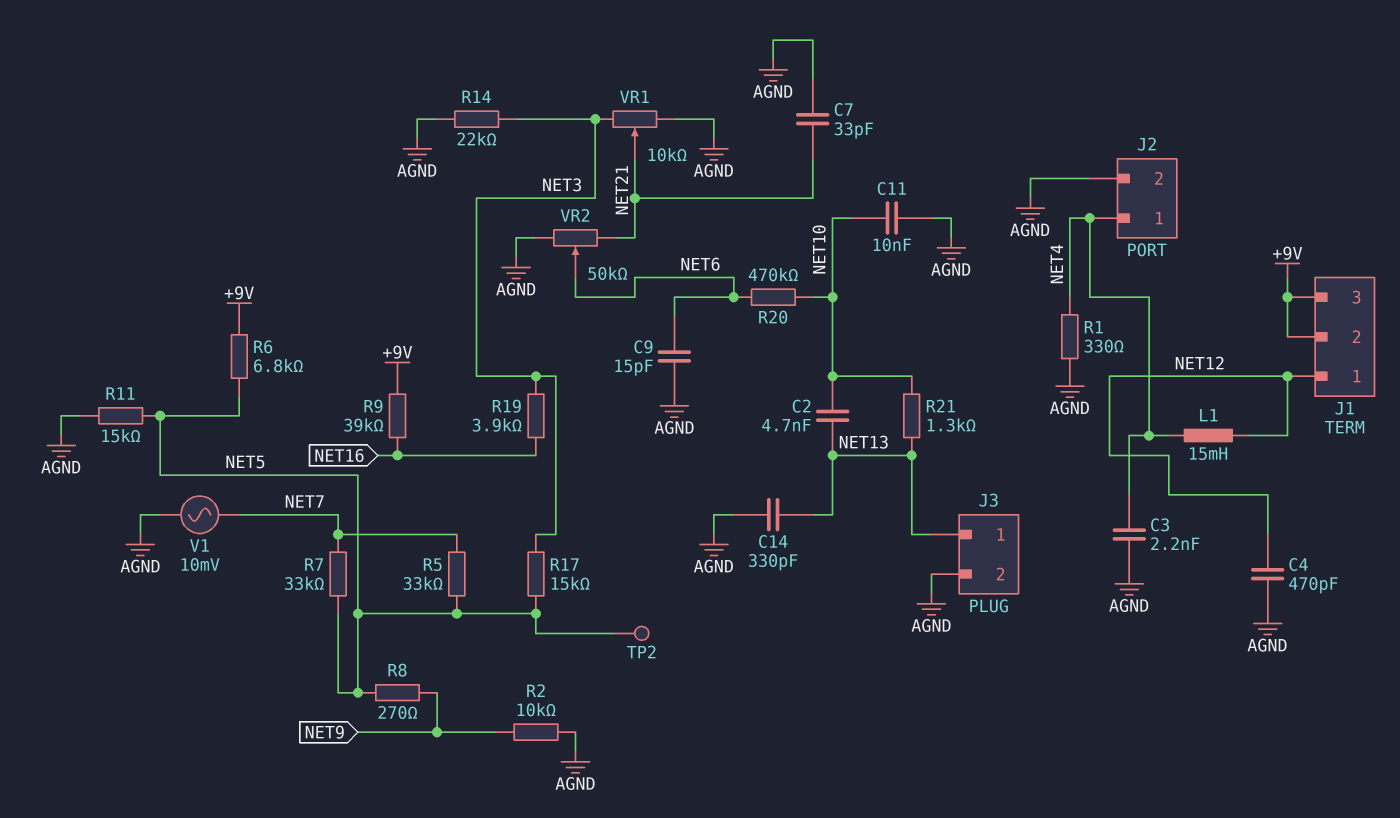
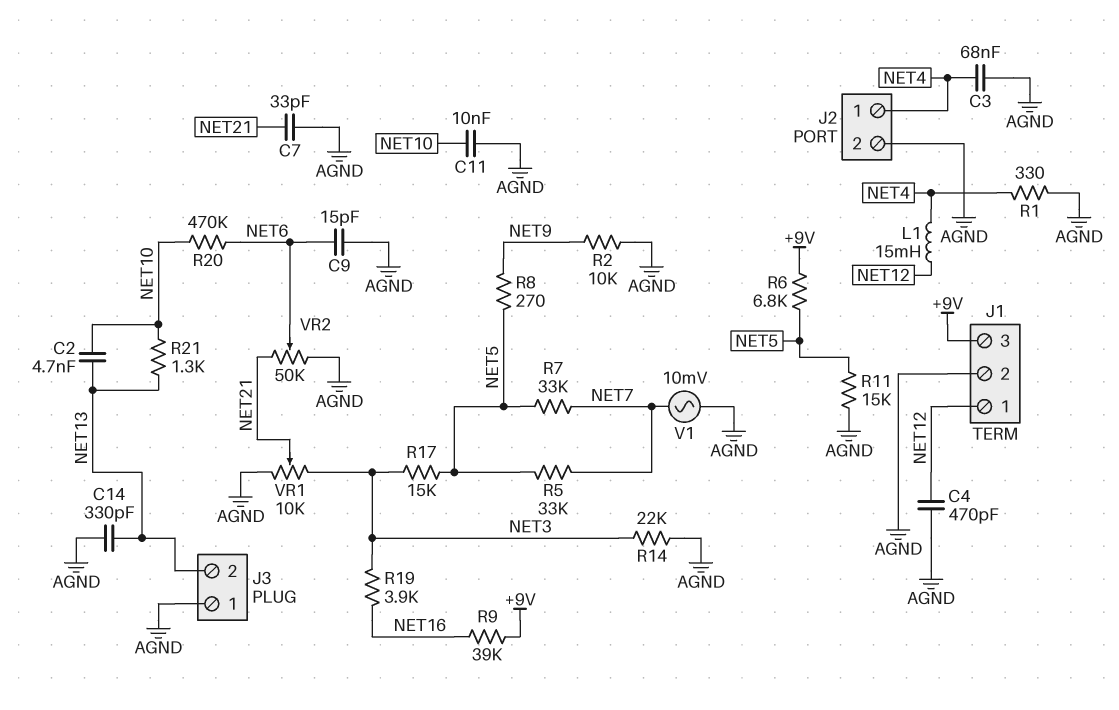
C3: 2.2nF (AGND, NET4) -> 68nF (AGND, NET4)
J1 pin 2: +9V -> AGND
J3 pin 1: NET13 -> AGND
J3 pin 2: AGND -> NET13
TP2: test point (NET5) -> none

